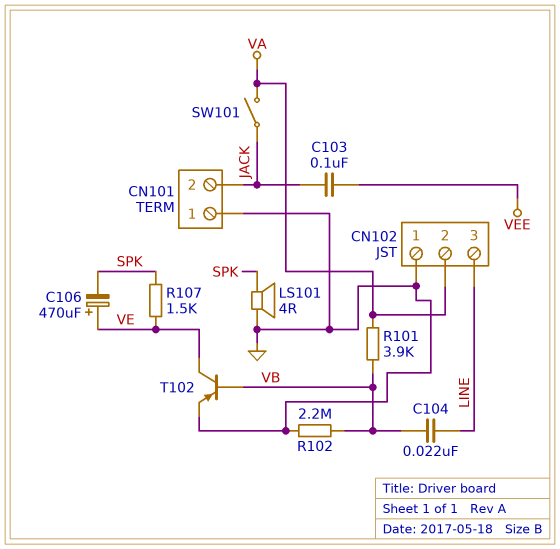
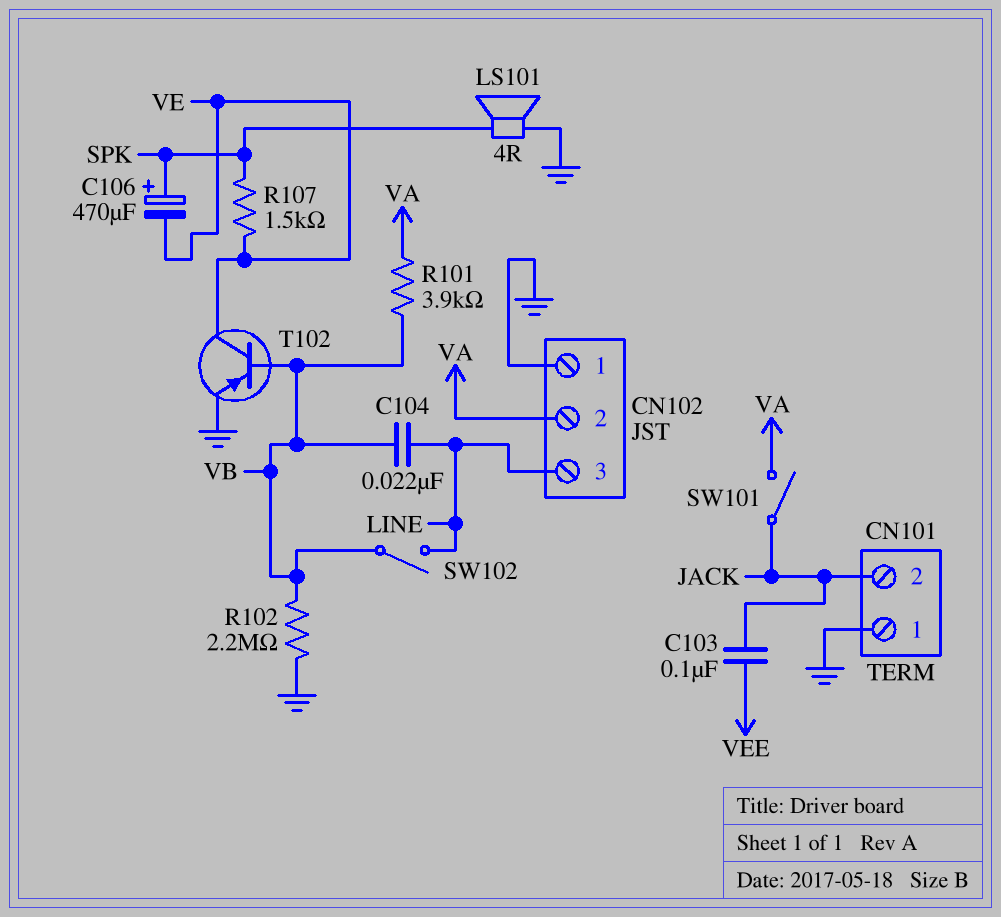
C106: 470uF (plus VE, minus SPK) -> 470uF (plus SPK, minus VE)
SW102: none -> switch (LINE, VB)

